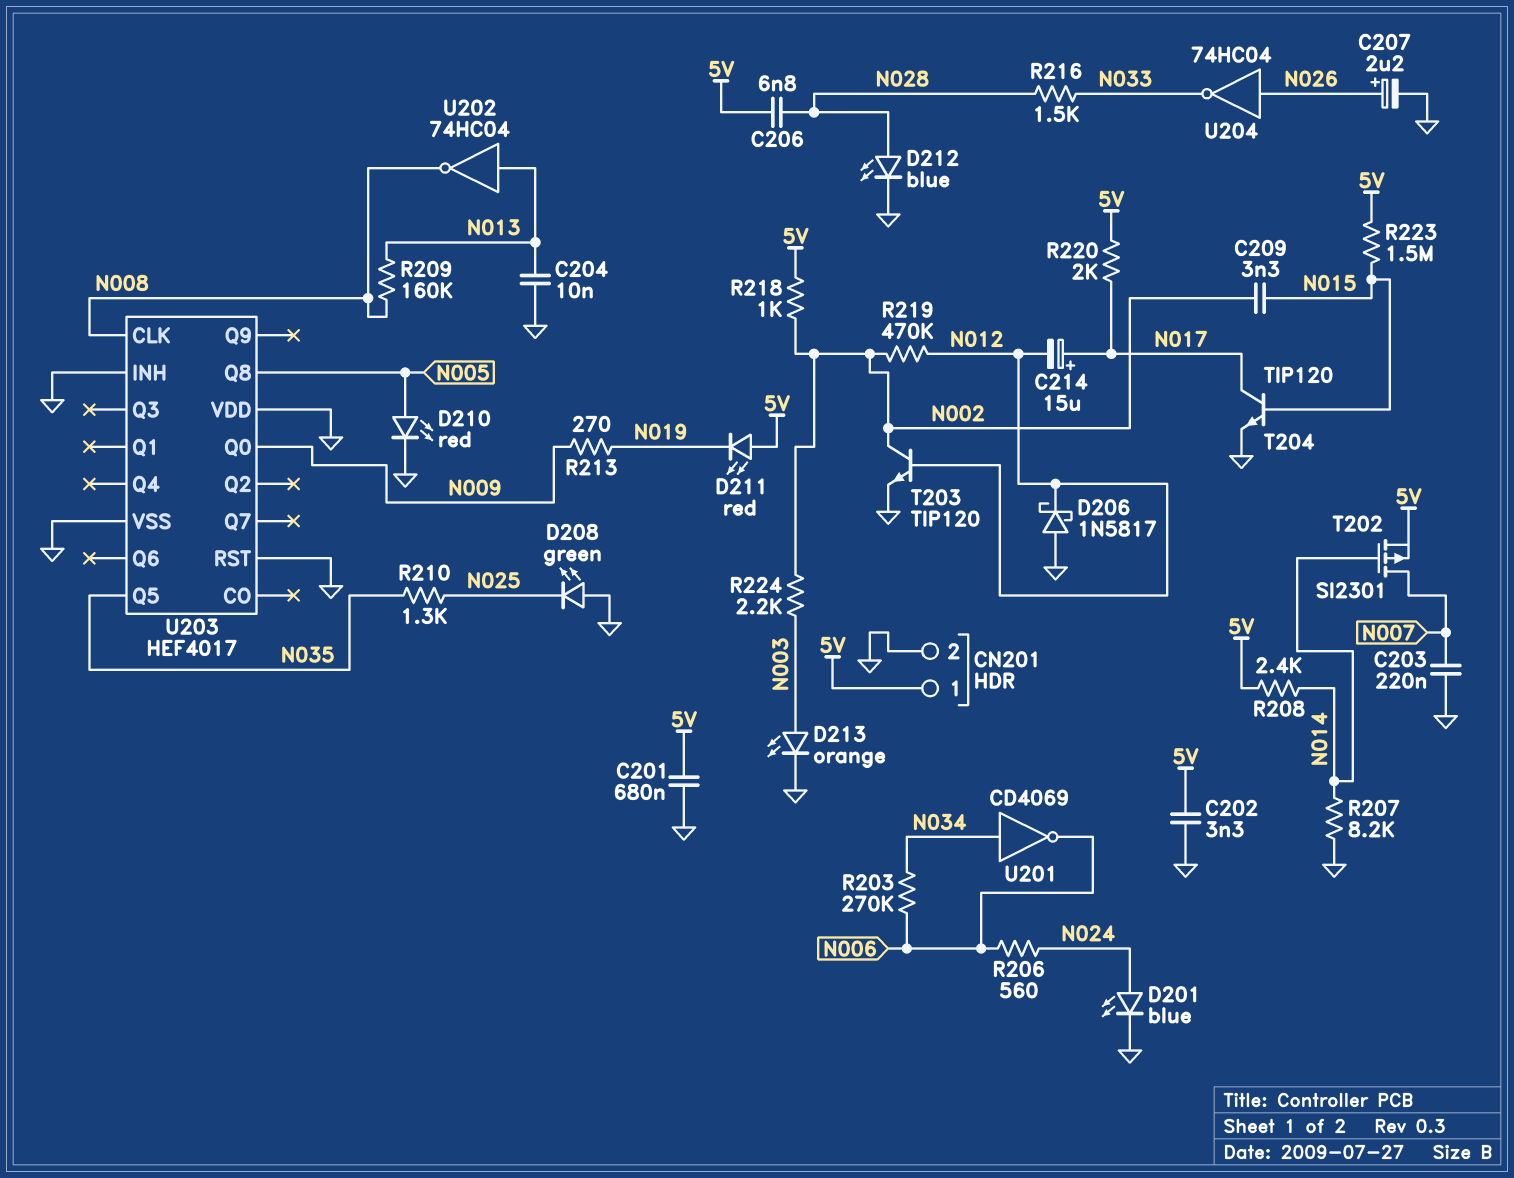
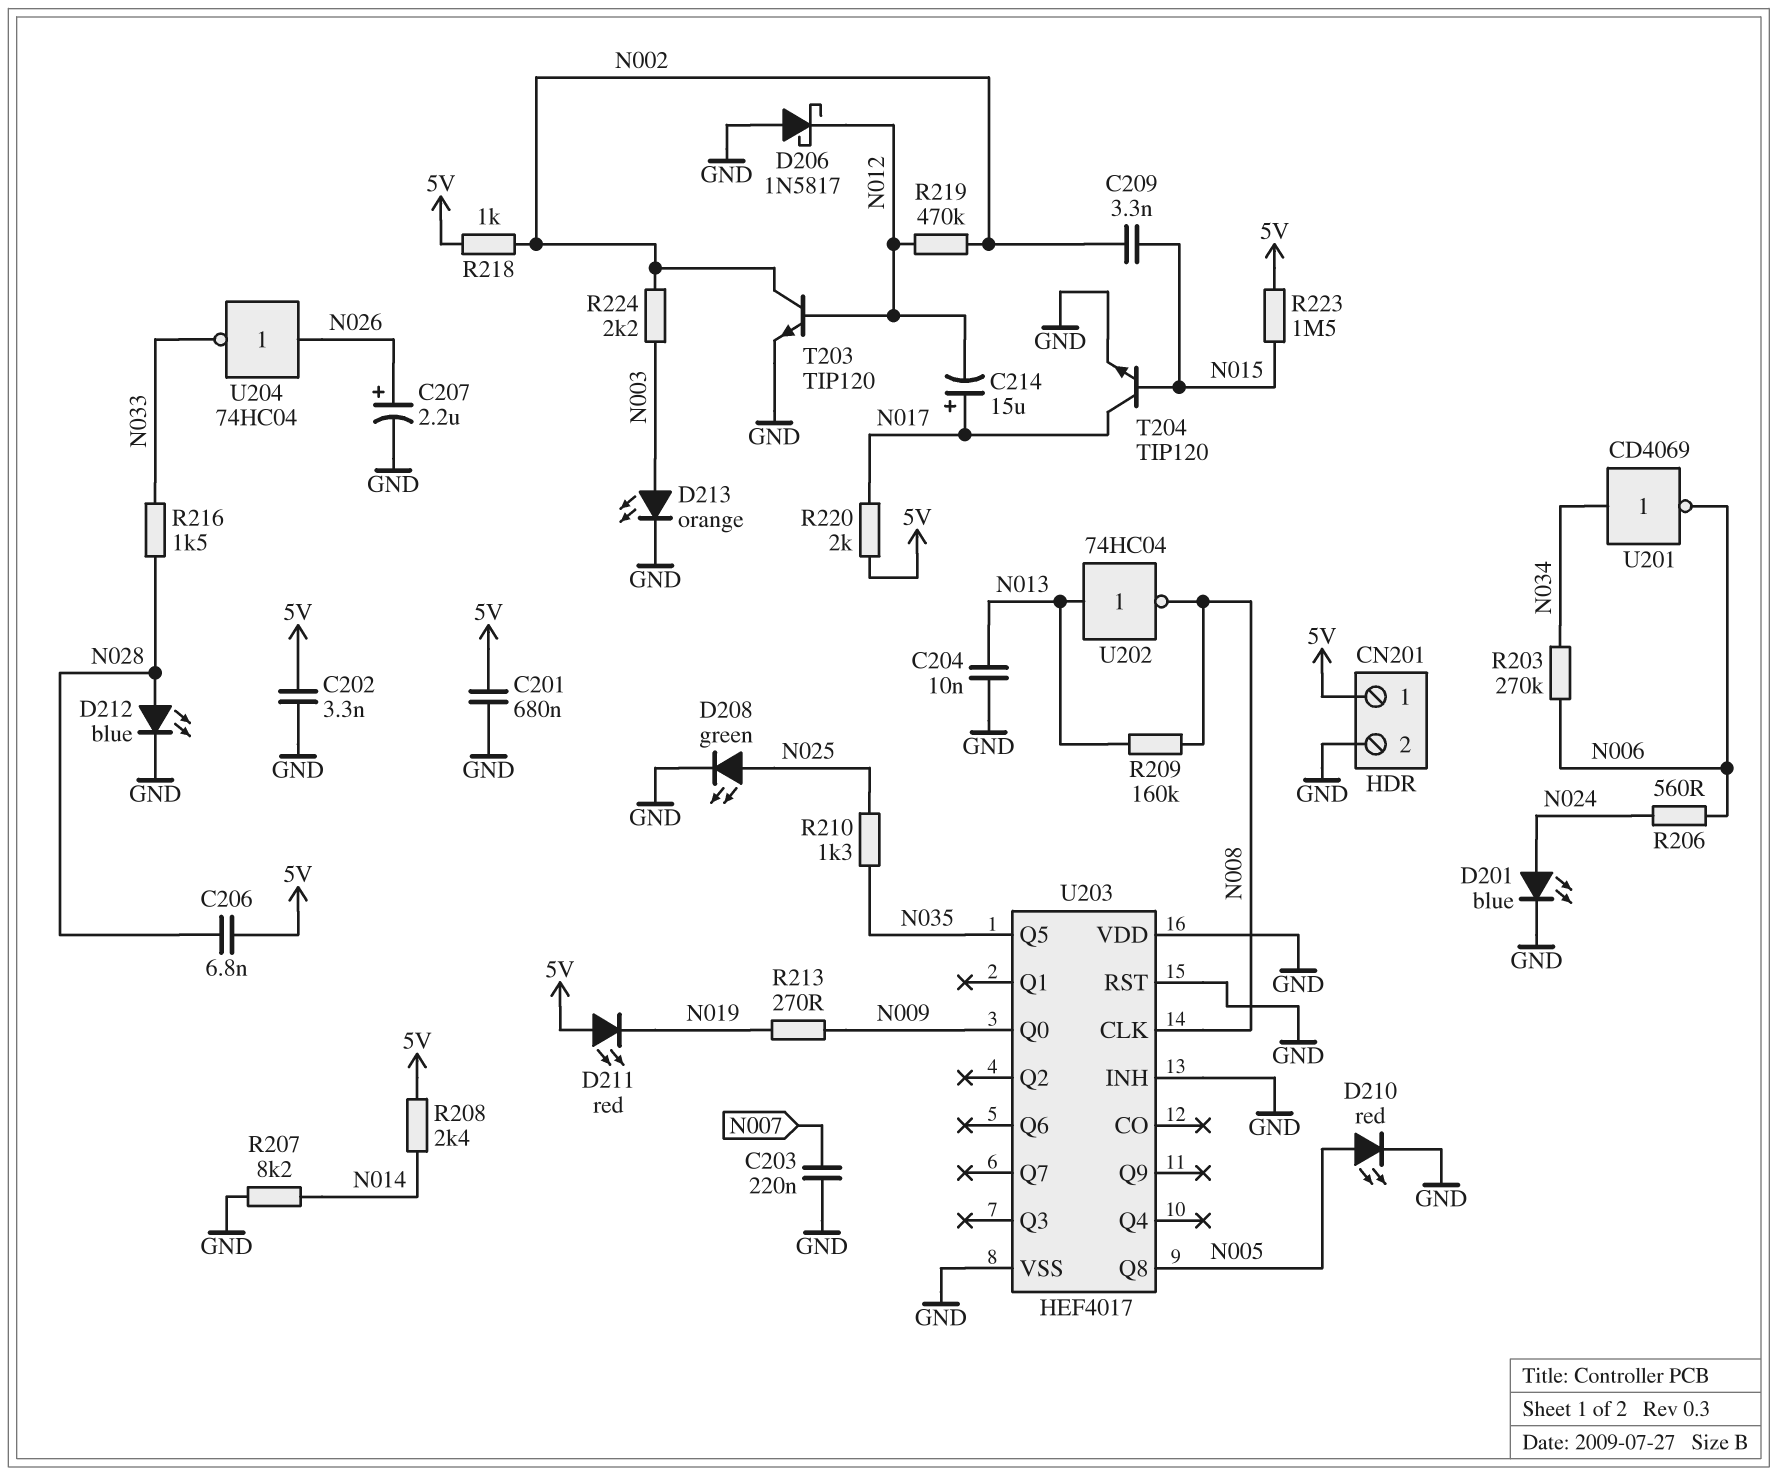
D208: LED green (A GND, K N025) -> LED green (A N025, K GND)
T202: PMOS SI2301 (G N014, D N007, S 5V) -> none

